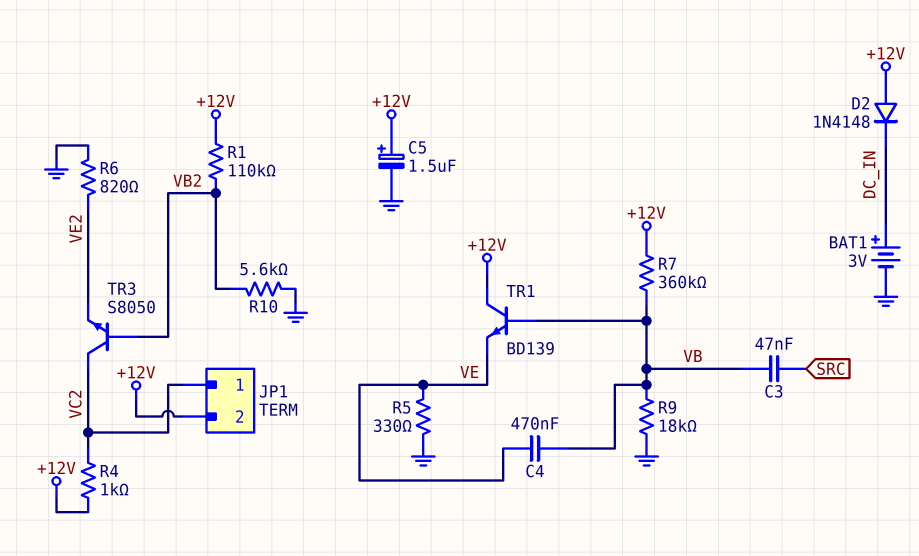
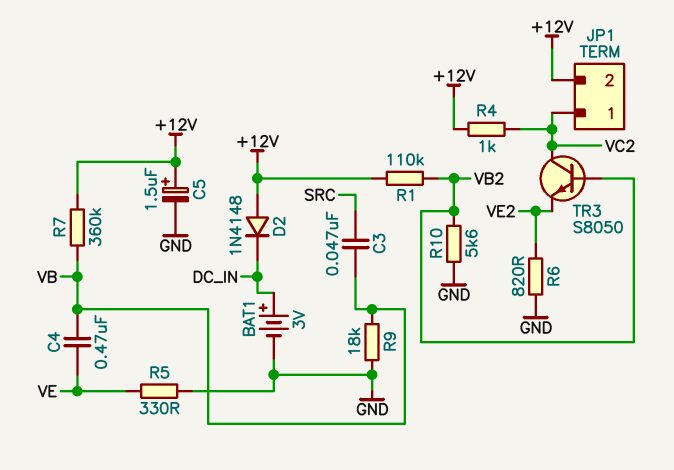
TR1: NPN BD139 (B VB, C +12V, E VE) -> none

